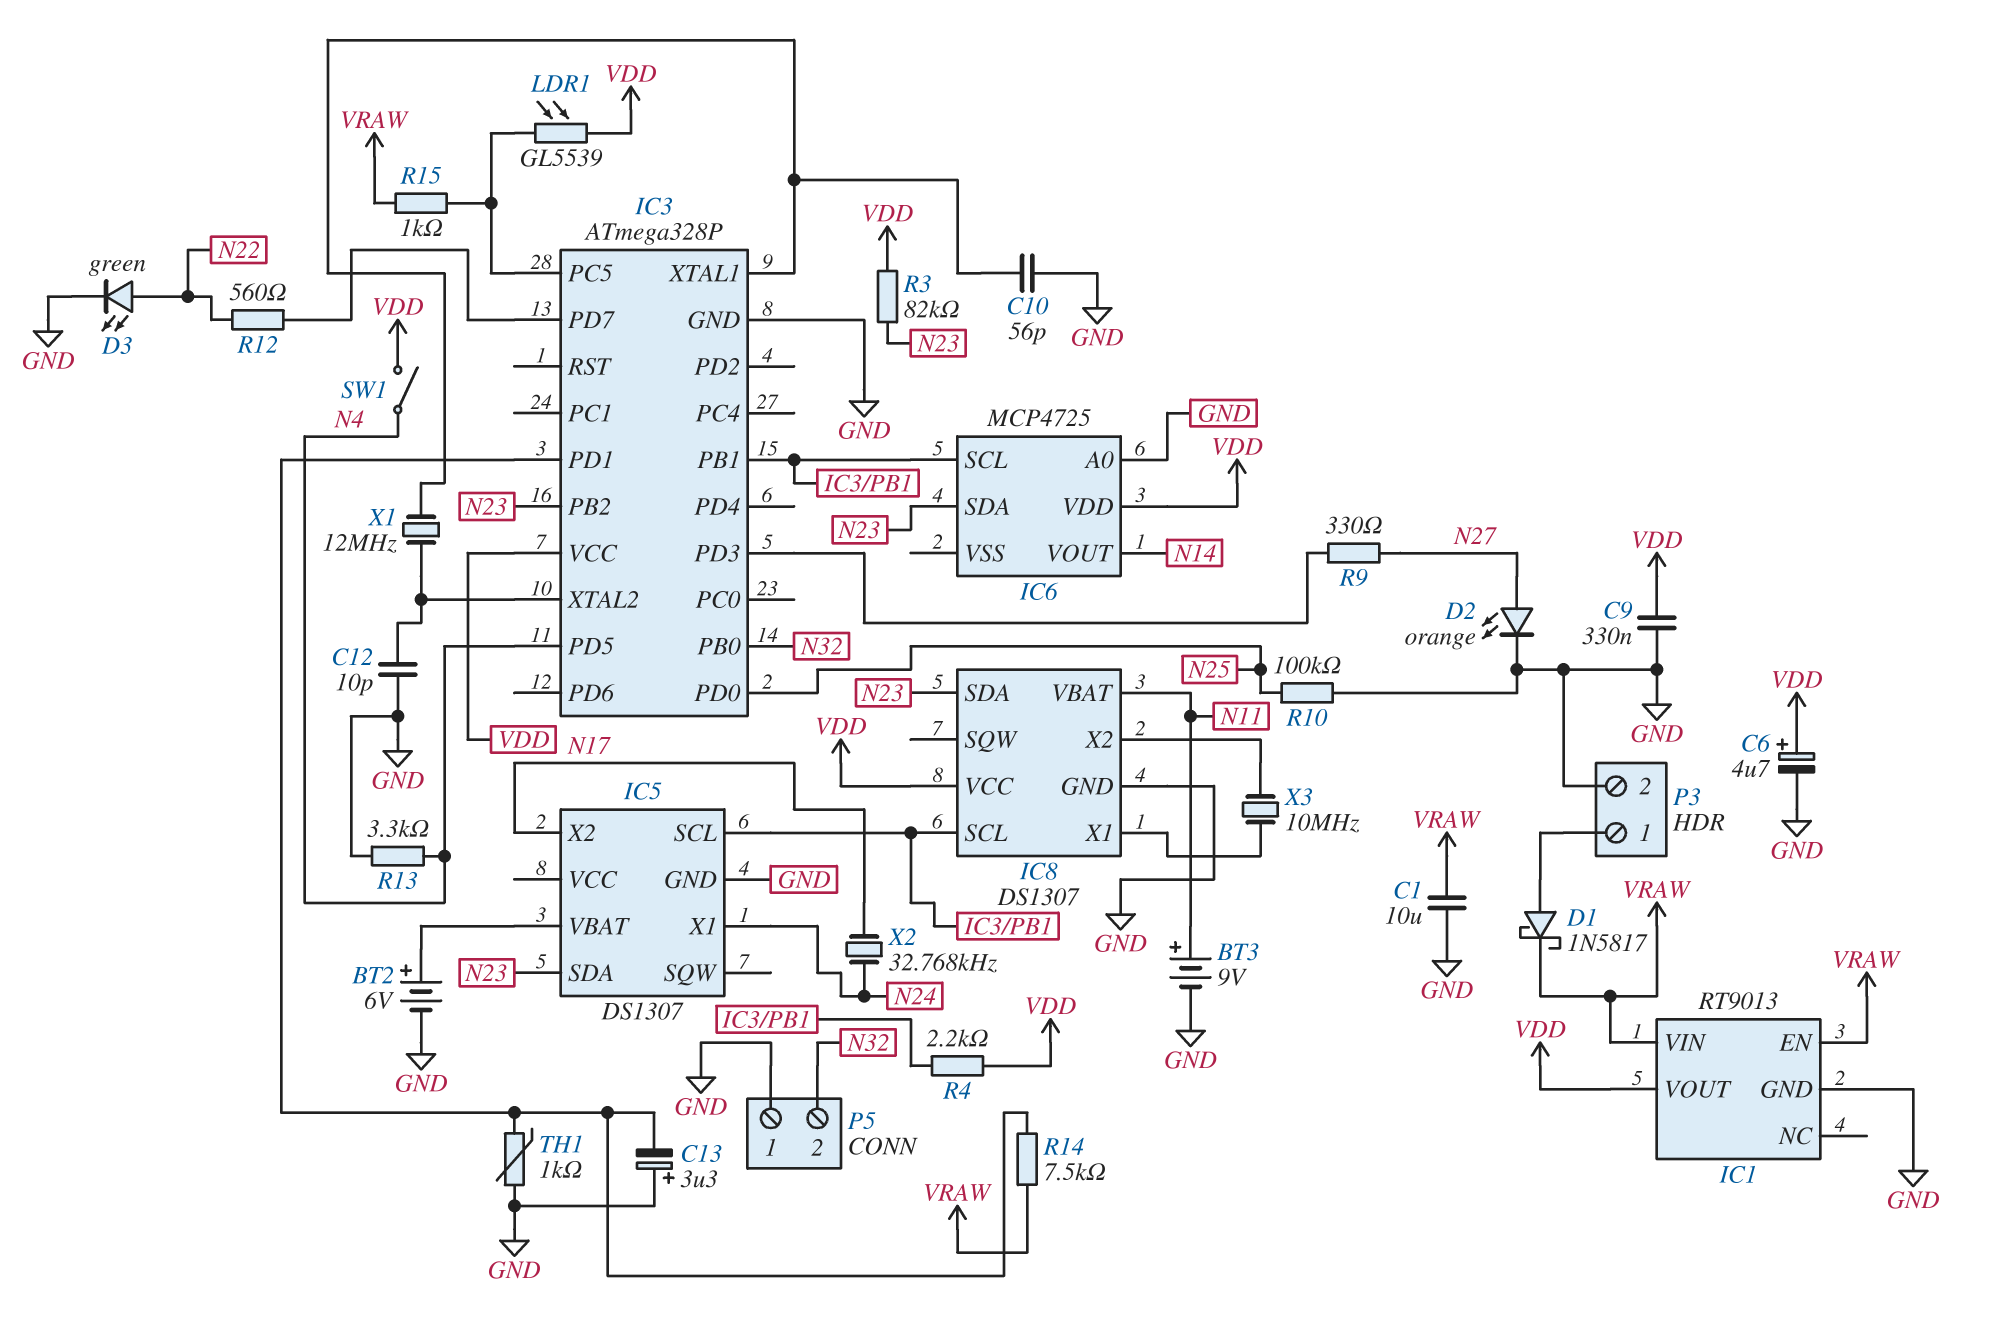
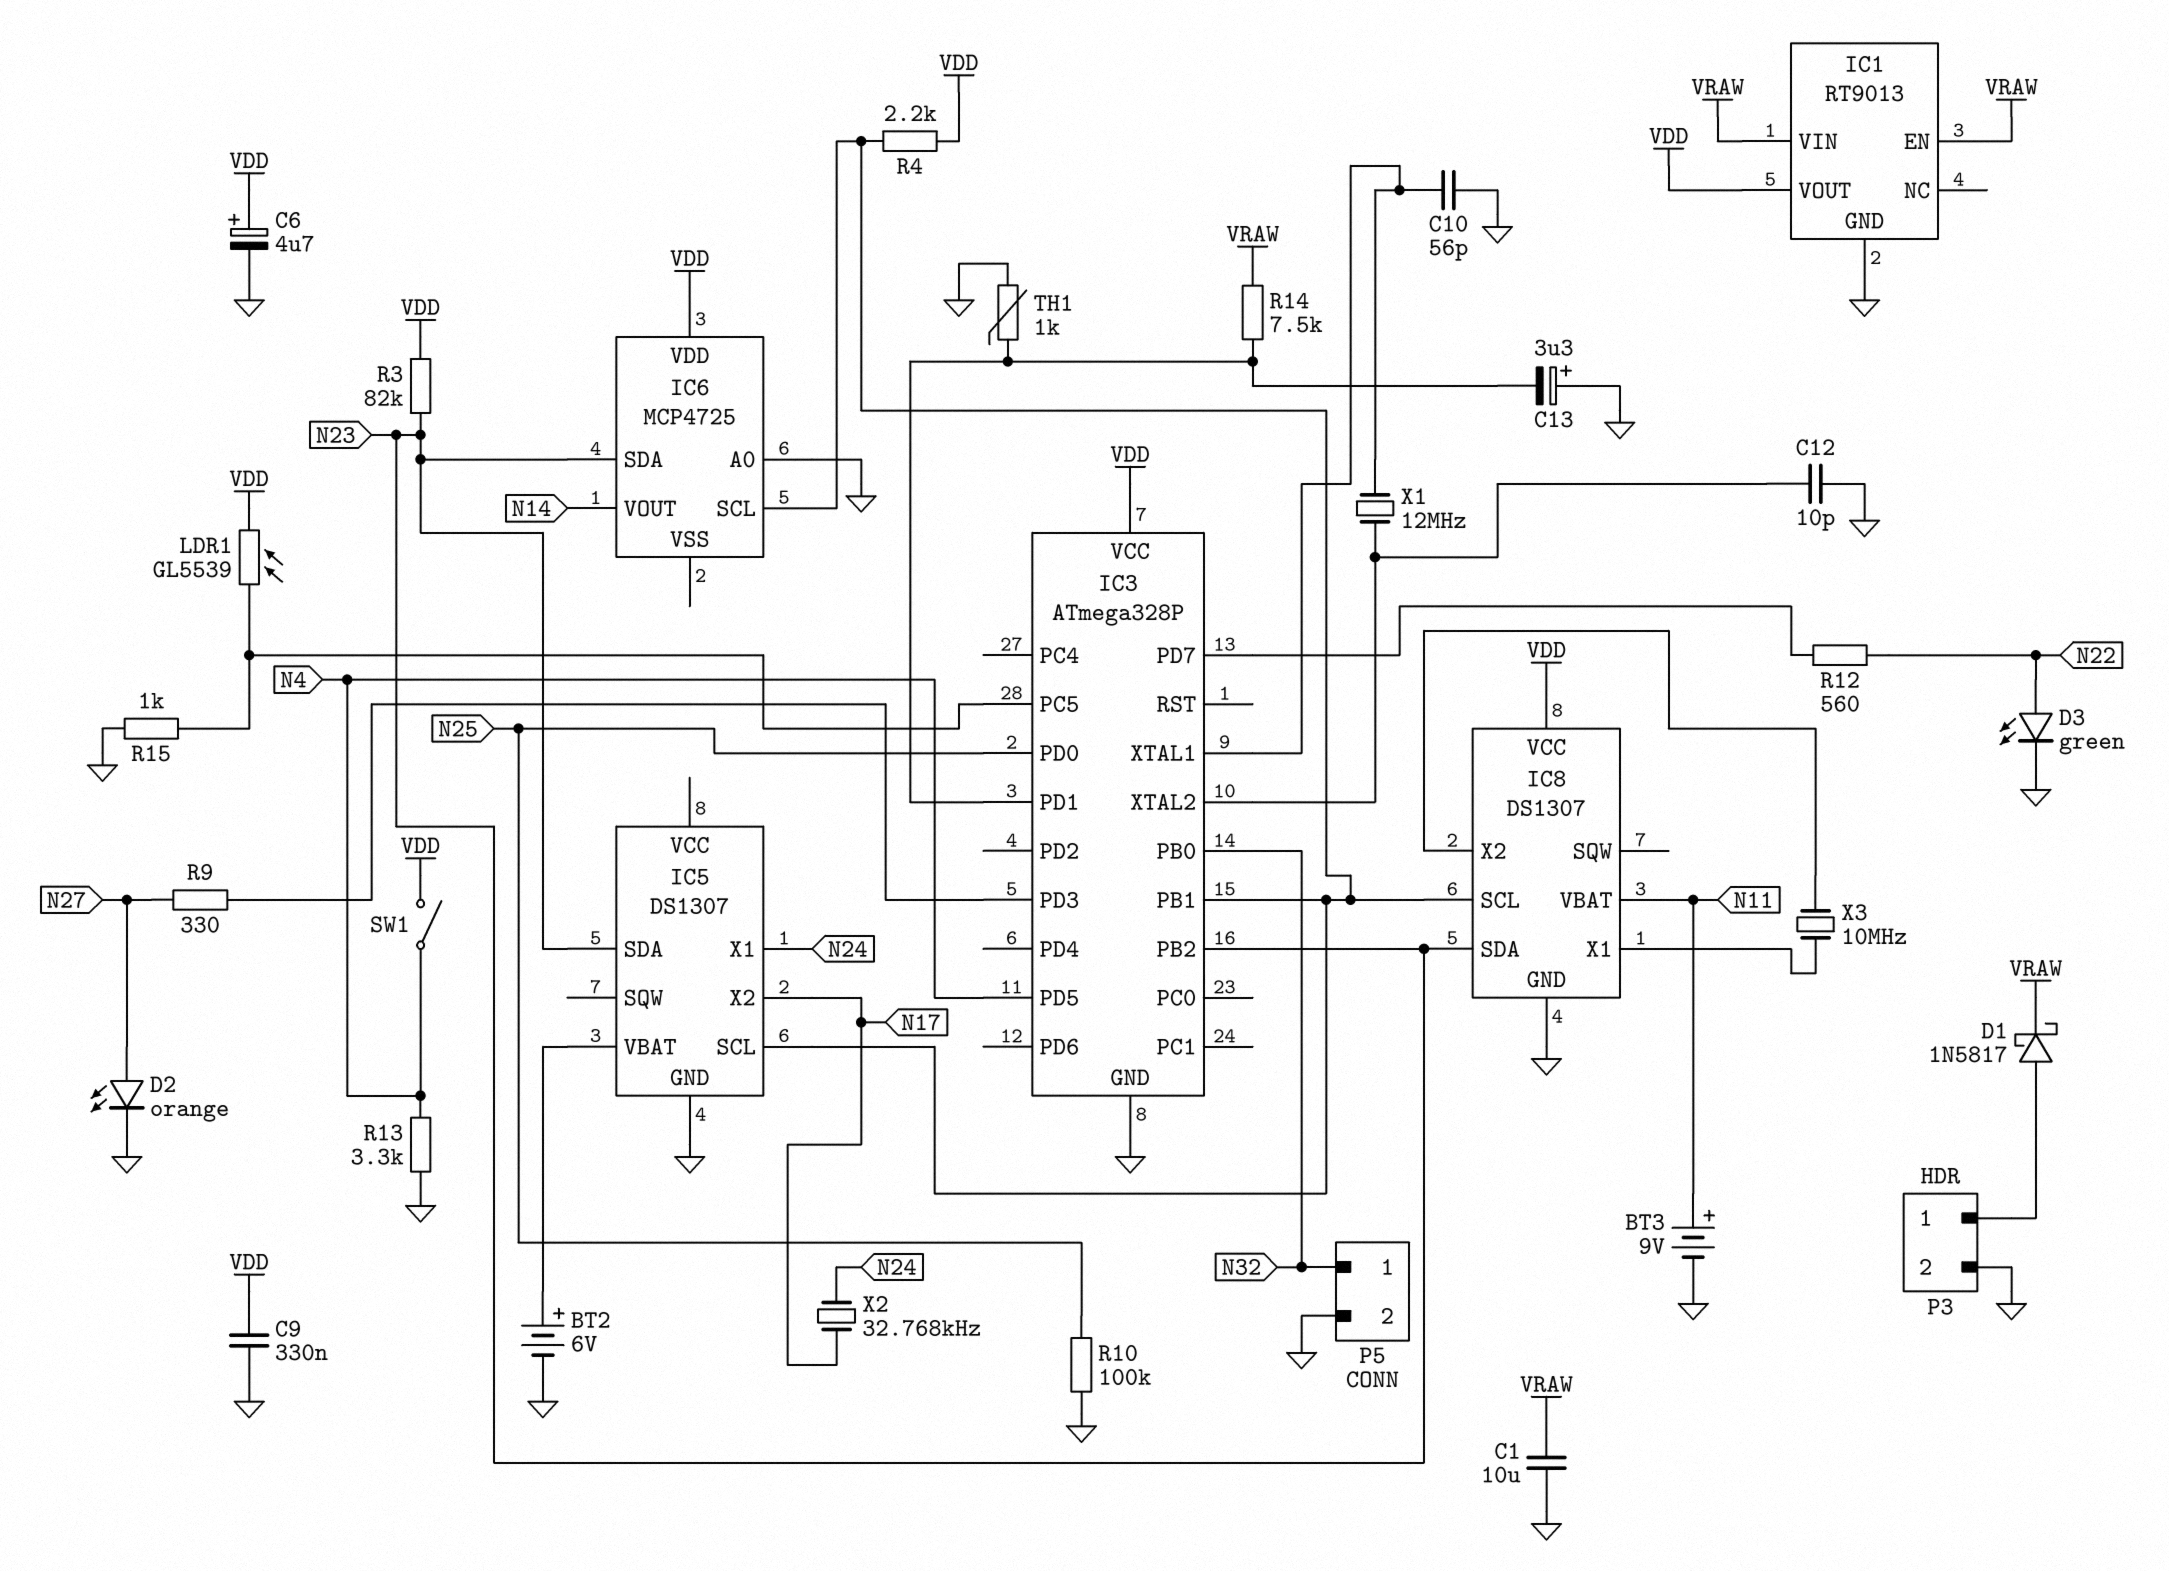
P5 pin 1: GND -> N32
P5 pin 2: N32 -> GND
R15: 1k (IC3/PC5, VRAW) -> 1k (GND, IC3/PC5)

